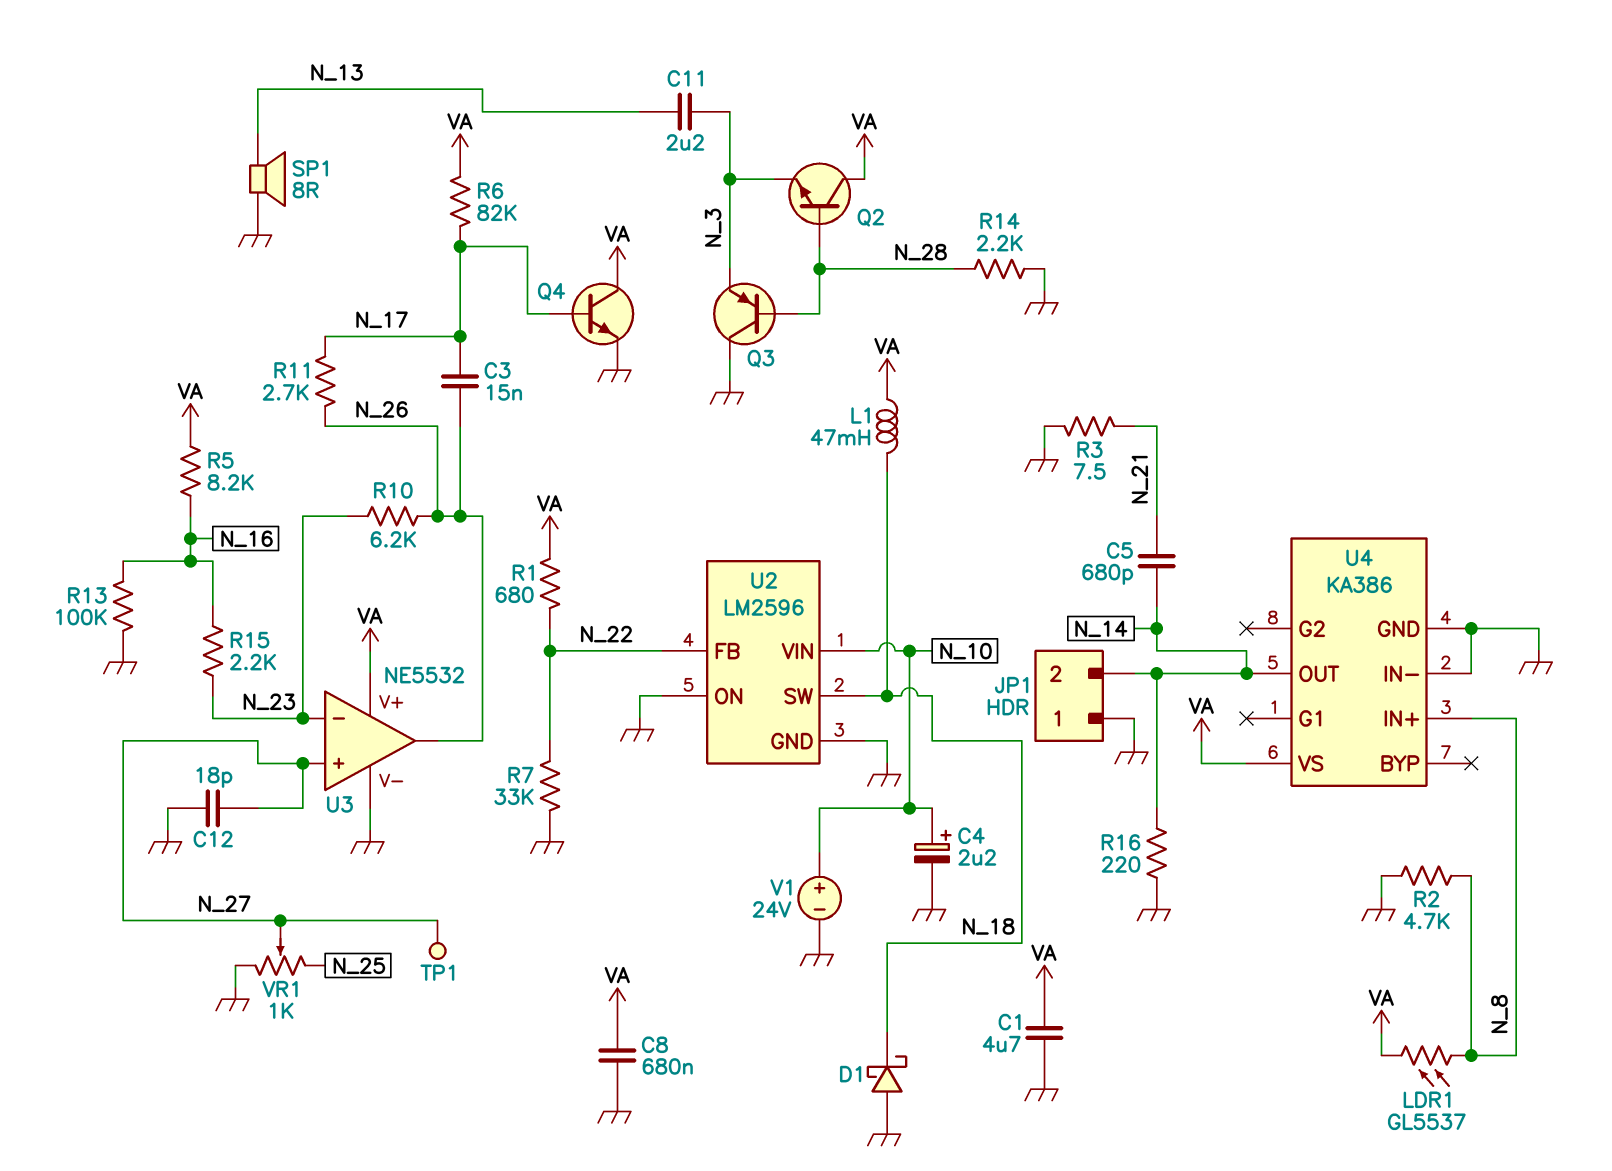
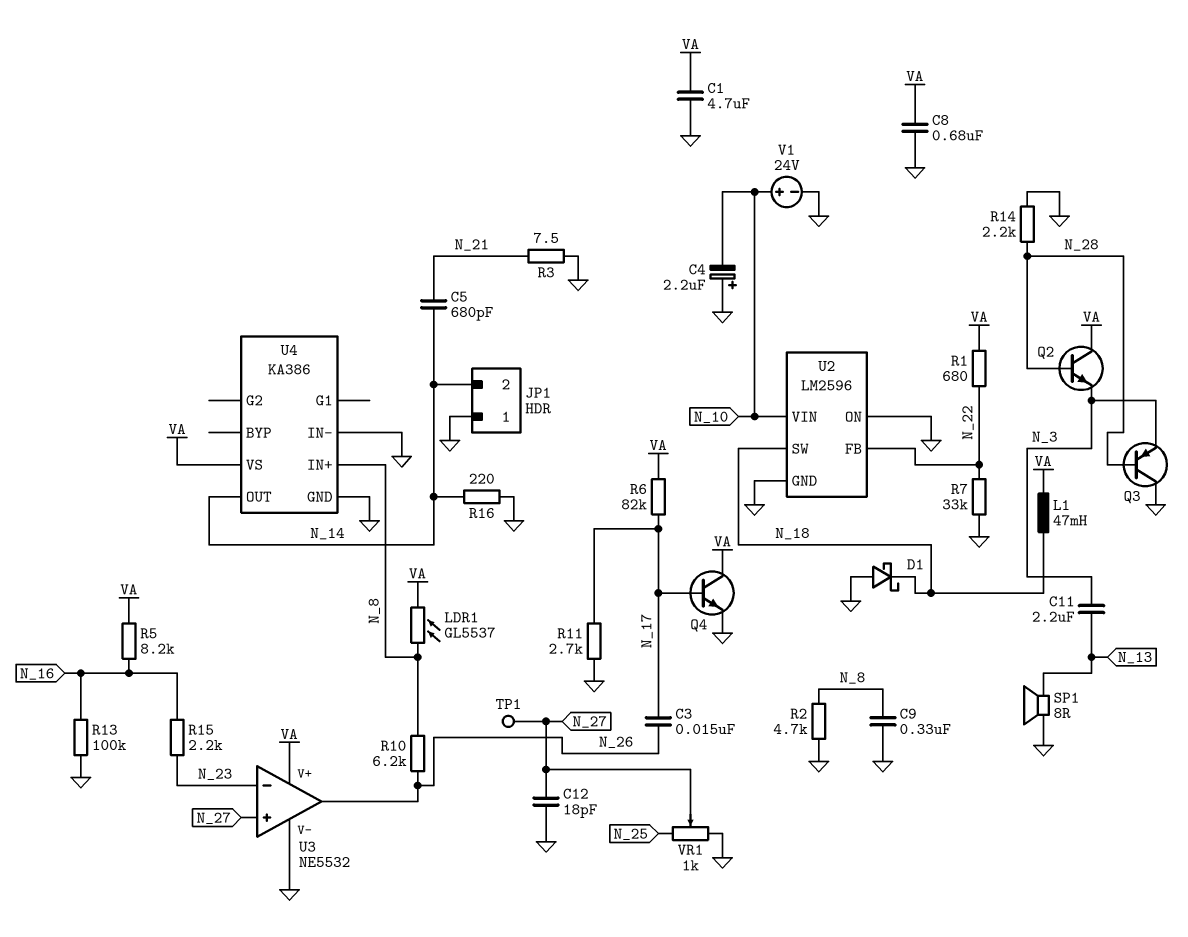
C4: 2.2uF (plus N_10, minus GND) -> 2.2uF (plus GND, minus N_10)
C9: none -> 330nF (GND, N_8)
R10: 6.2k (N_23, N_26) -> 6.2k (N_8, N_26)
R11: 2.7k (N_17, N_26) -> 2.7k (GND, N_17)

